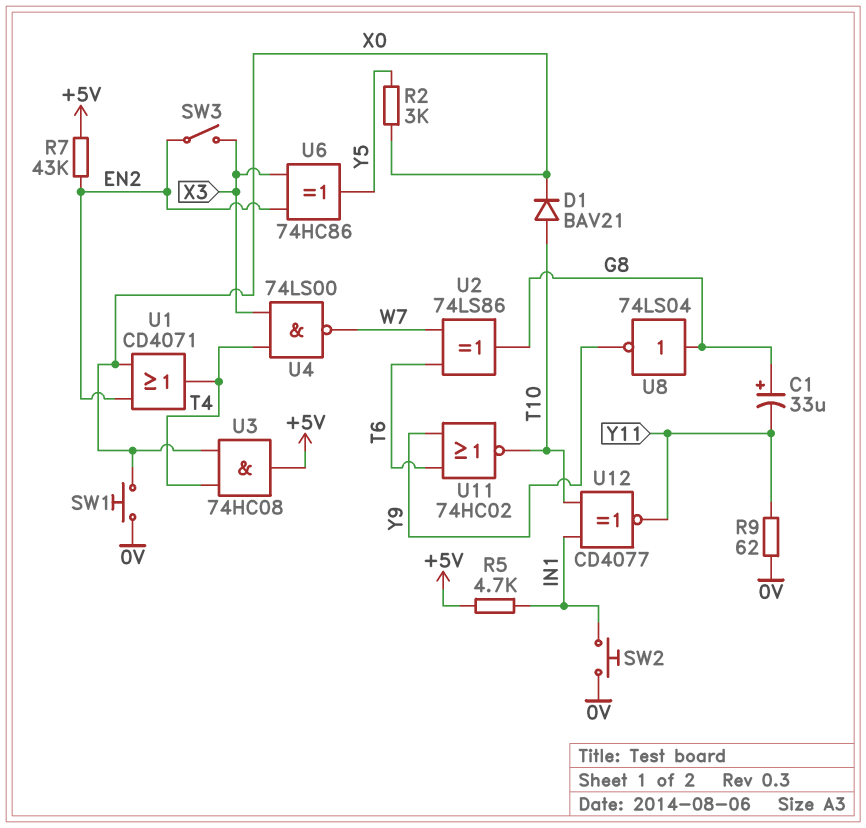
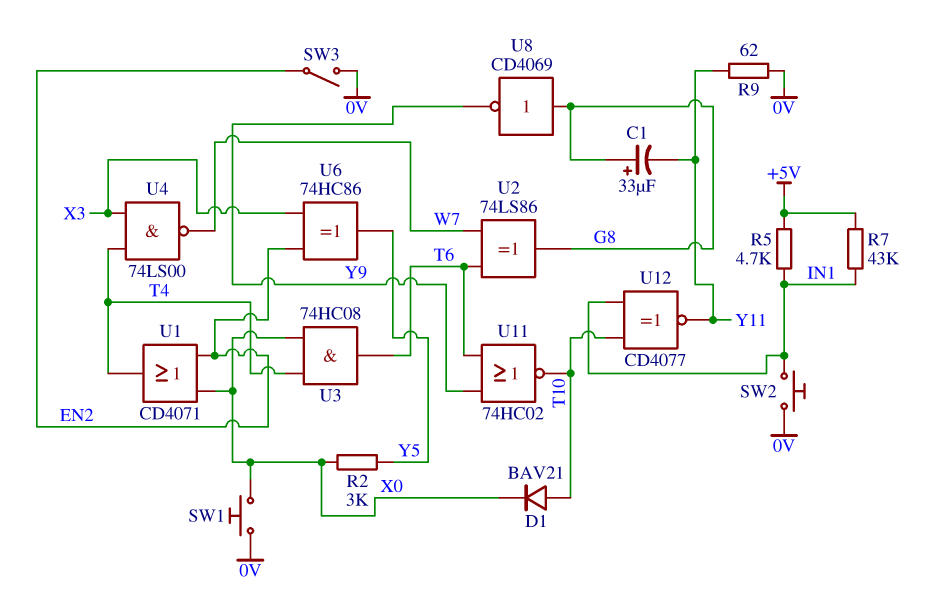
R7: 43k (+5V, EN2) -> 43k (+5V, IN1)
SW3: switch (EN2, X3) -> switch (0V, EN2)
U3: AND 74HC08 (in T4, in X0, out +5V) -> AND 74HC08 (in T4, in X0, out T6)
U8: NOT 74LS04 (in G8, out Y9) -> NOT CD4069 (in G8, out Y9)

